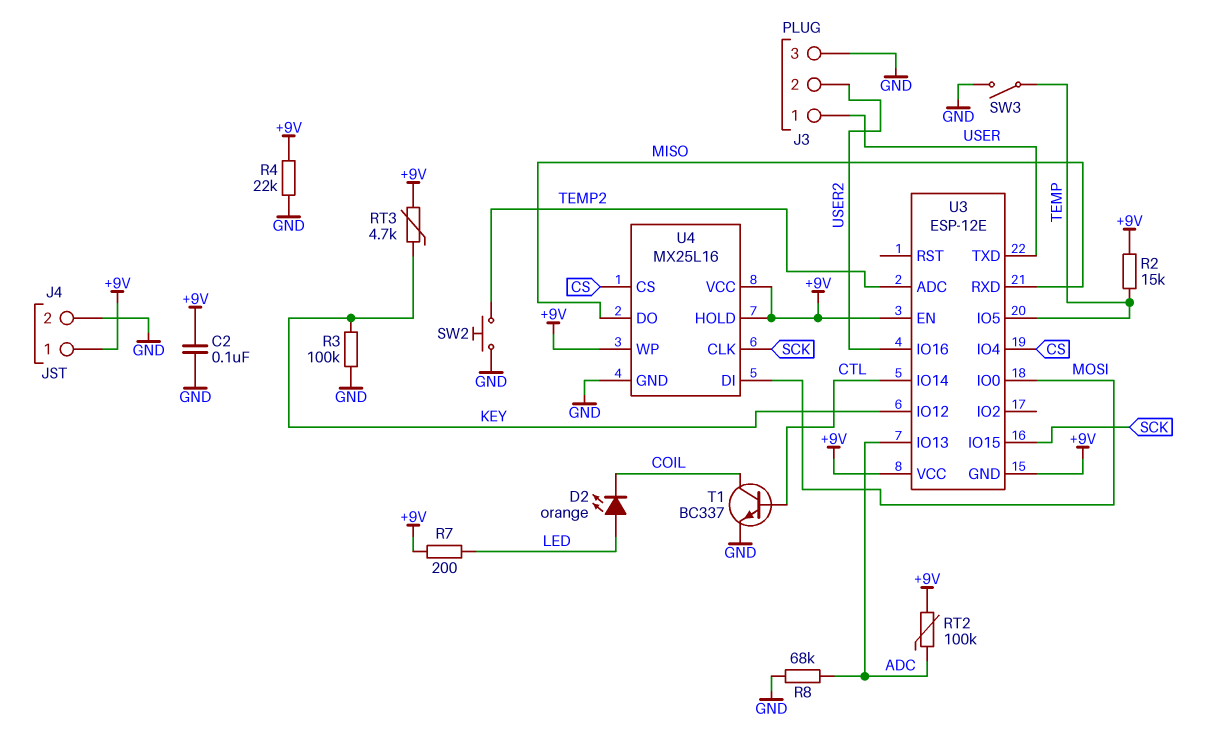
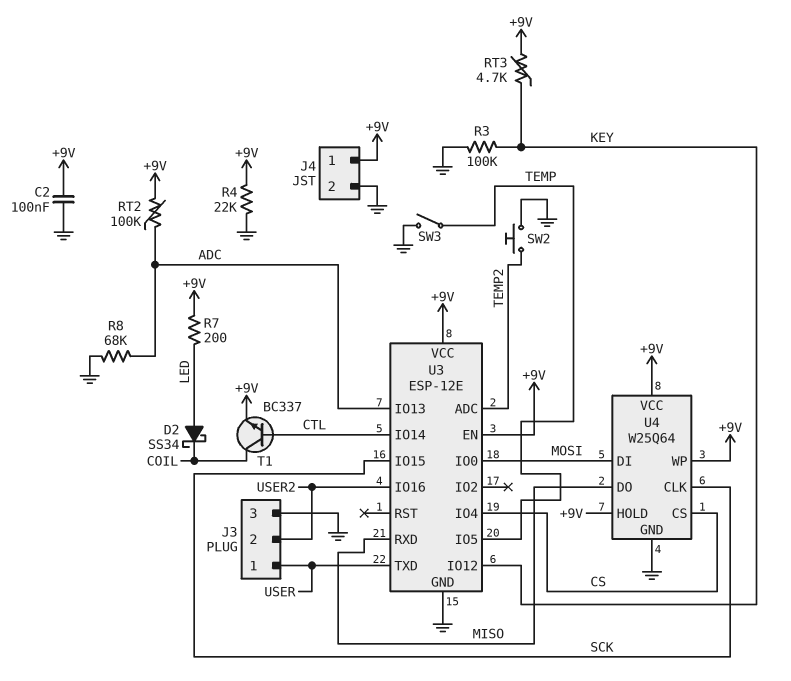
D2: LED orange (A LED, K COIL) -> schottky SS34 (A LED, K COIL)
R2: 15k (+9V, TEMP) -> none
T1: NPN BC337 (B CTL, C COIL, E GND) -> NPN BC337 (B CTL, C COIL, E +9V)
U3 pin GND: +9V -> GND
U4: MX25L16 -> W25Q64

